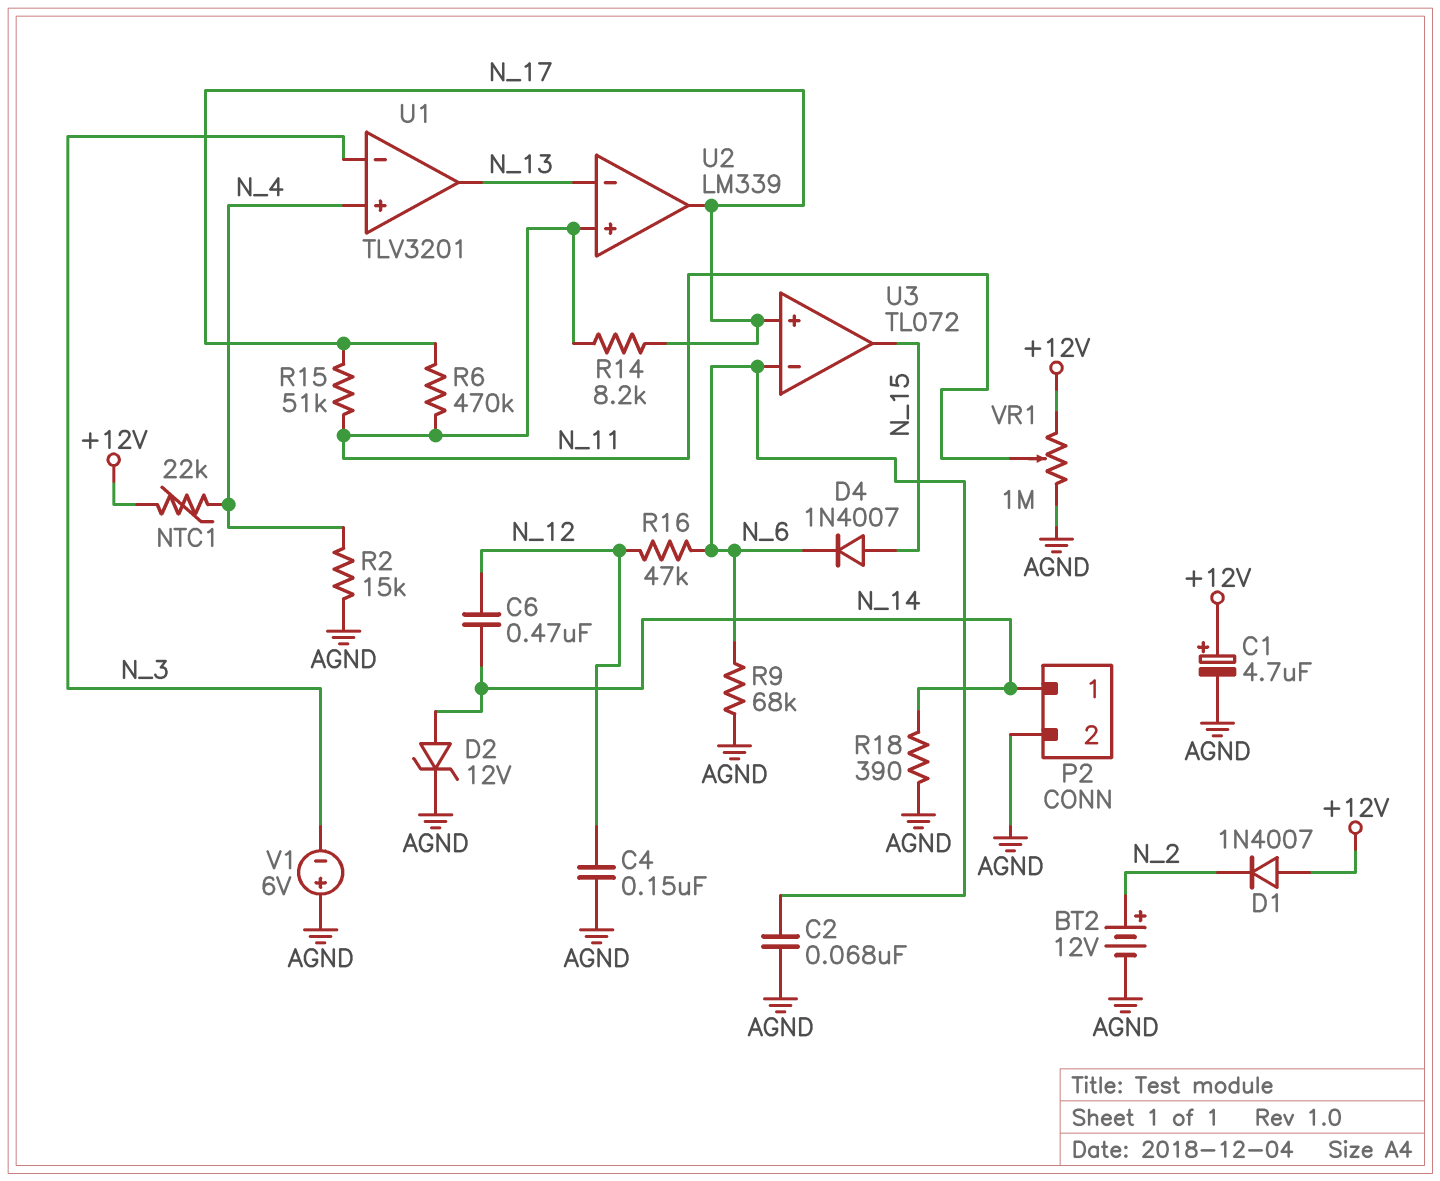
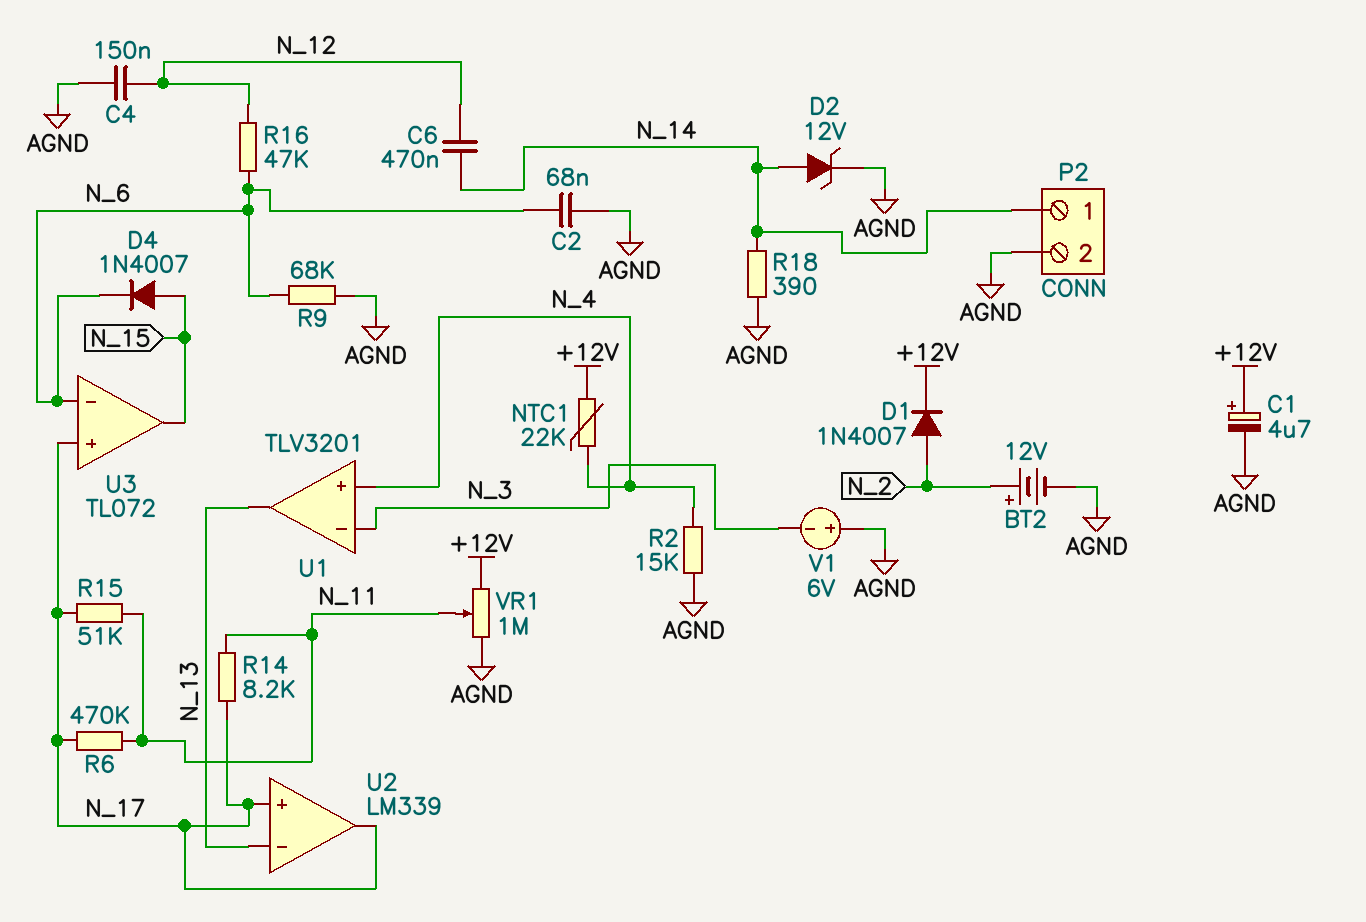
D1: diode 1N4007 (A +12V, K N_2) -> diode 1N4007 (A N_2, K +12V)
U2 pin in+: N_11 -> N_17

